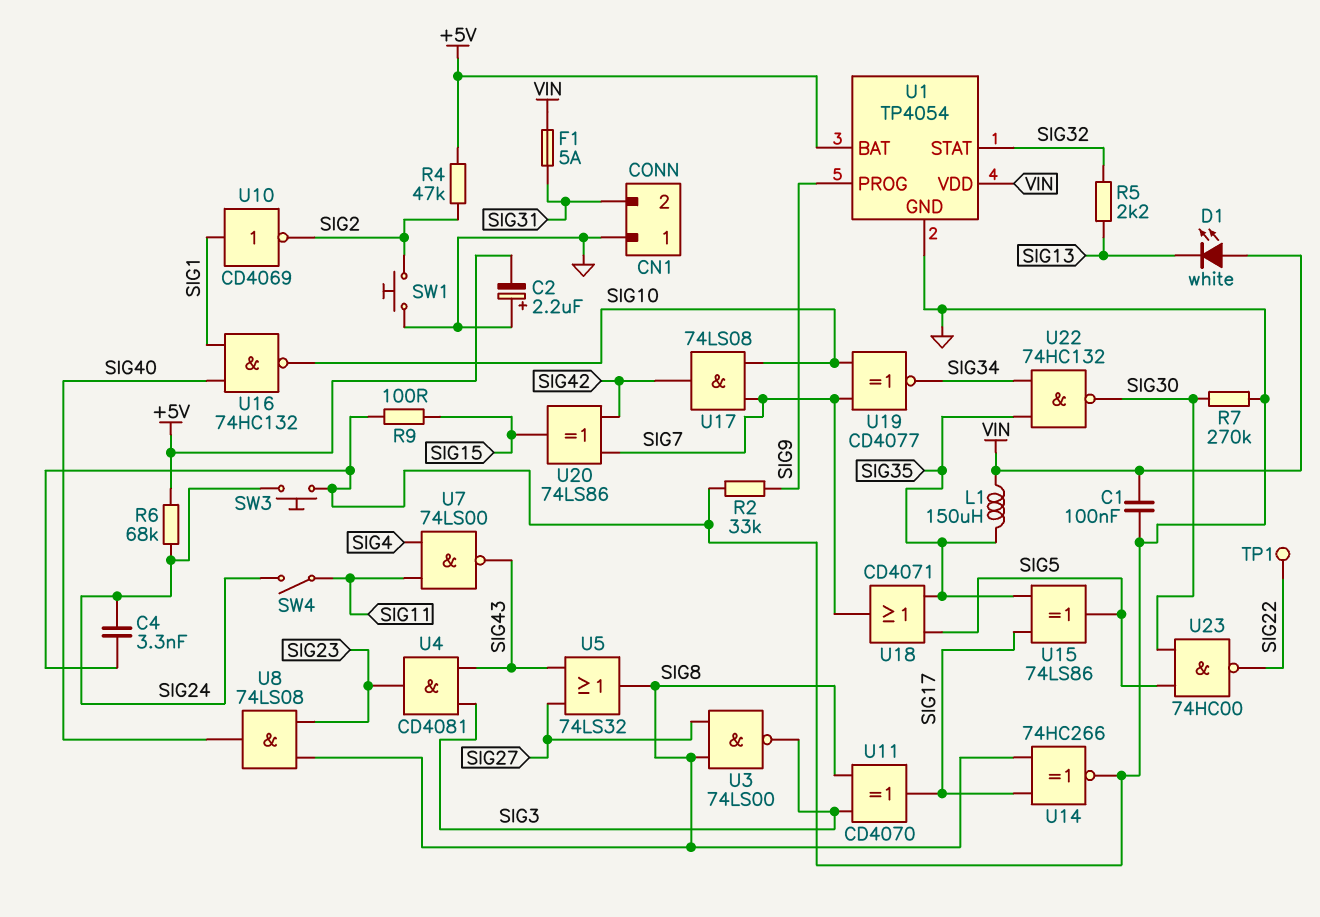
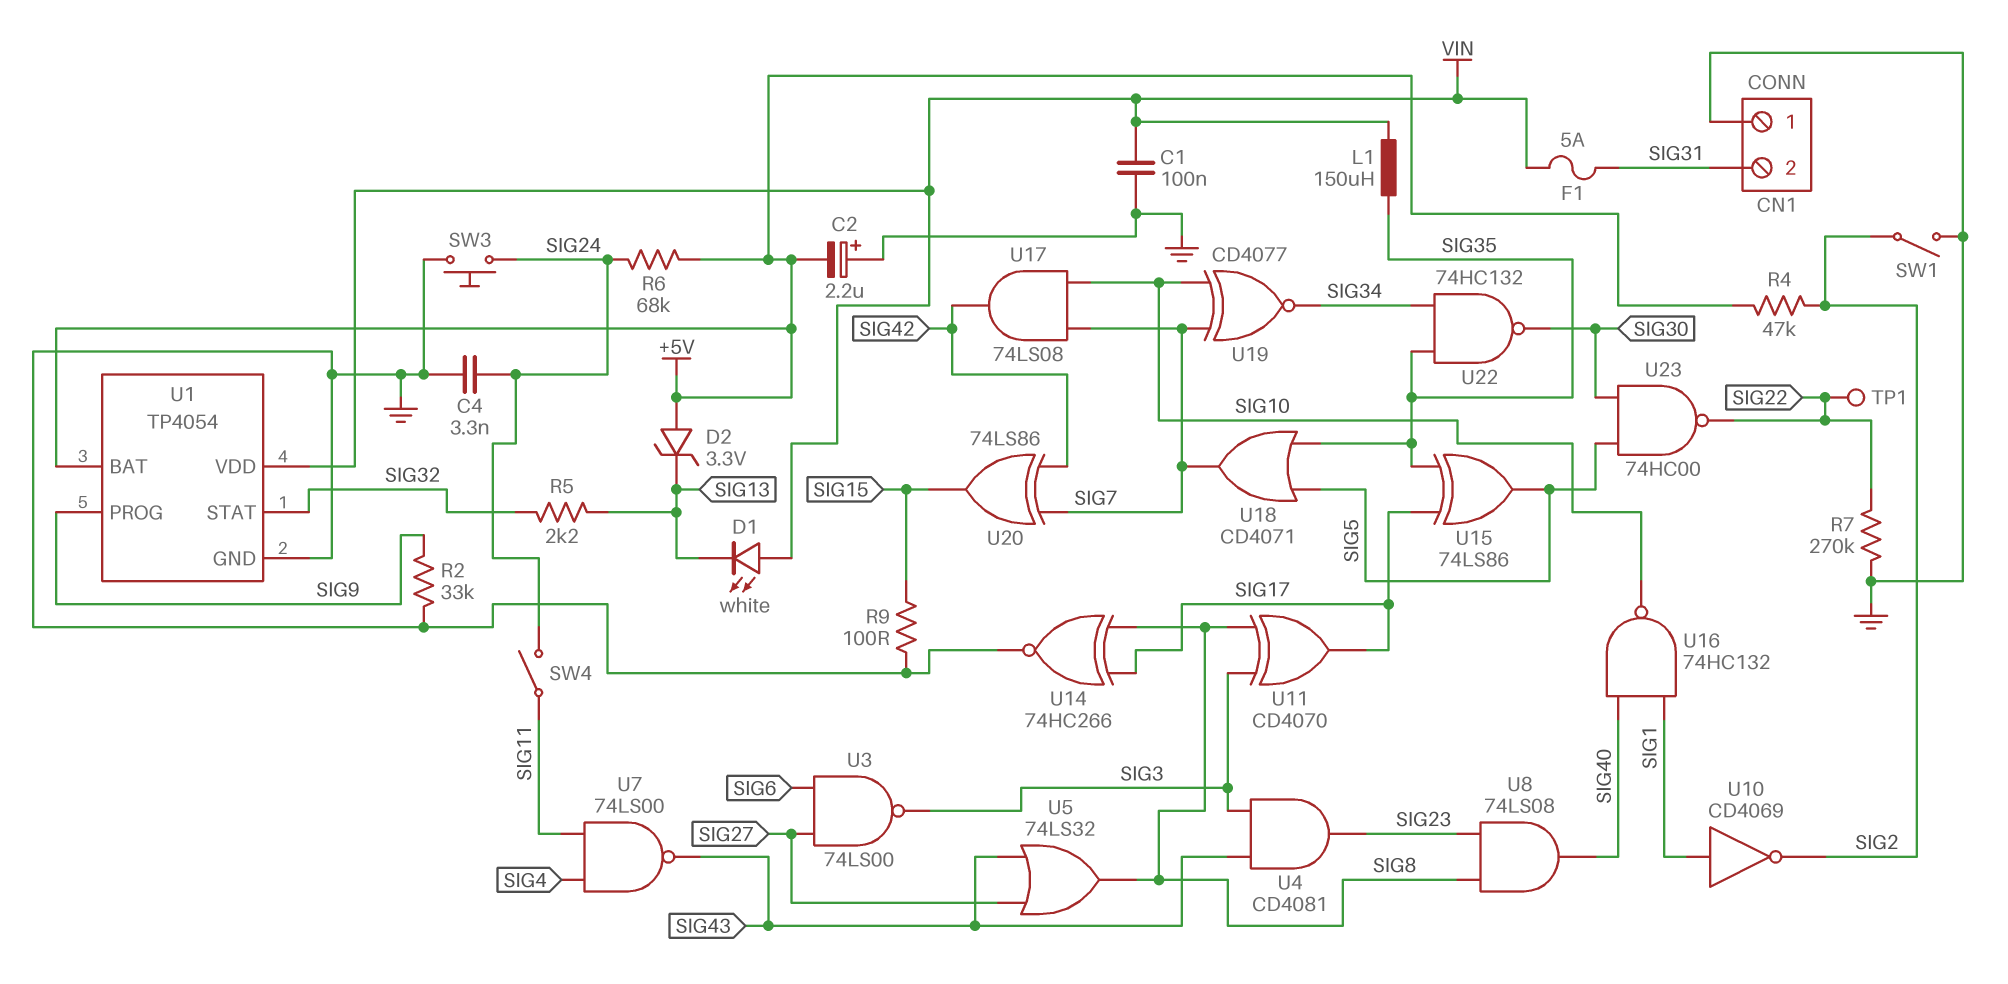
D2: none -> zener 3.3V (A +5V, K SIG13)
R7: 270k (GND, SIG30) -> 270k (GND, SIG22)
SW1: button (GND, SIG2) -> switch (GND, SIG2)
U3: NAND 74LS00 (in SIG8, in SIG27, out SIG3) -> NAND 74LS00 (in SIG6, in SIG27, out SIG3)

